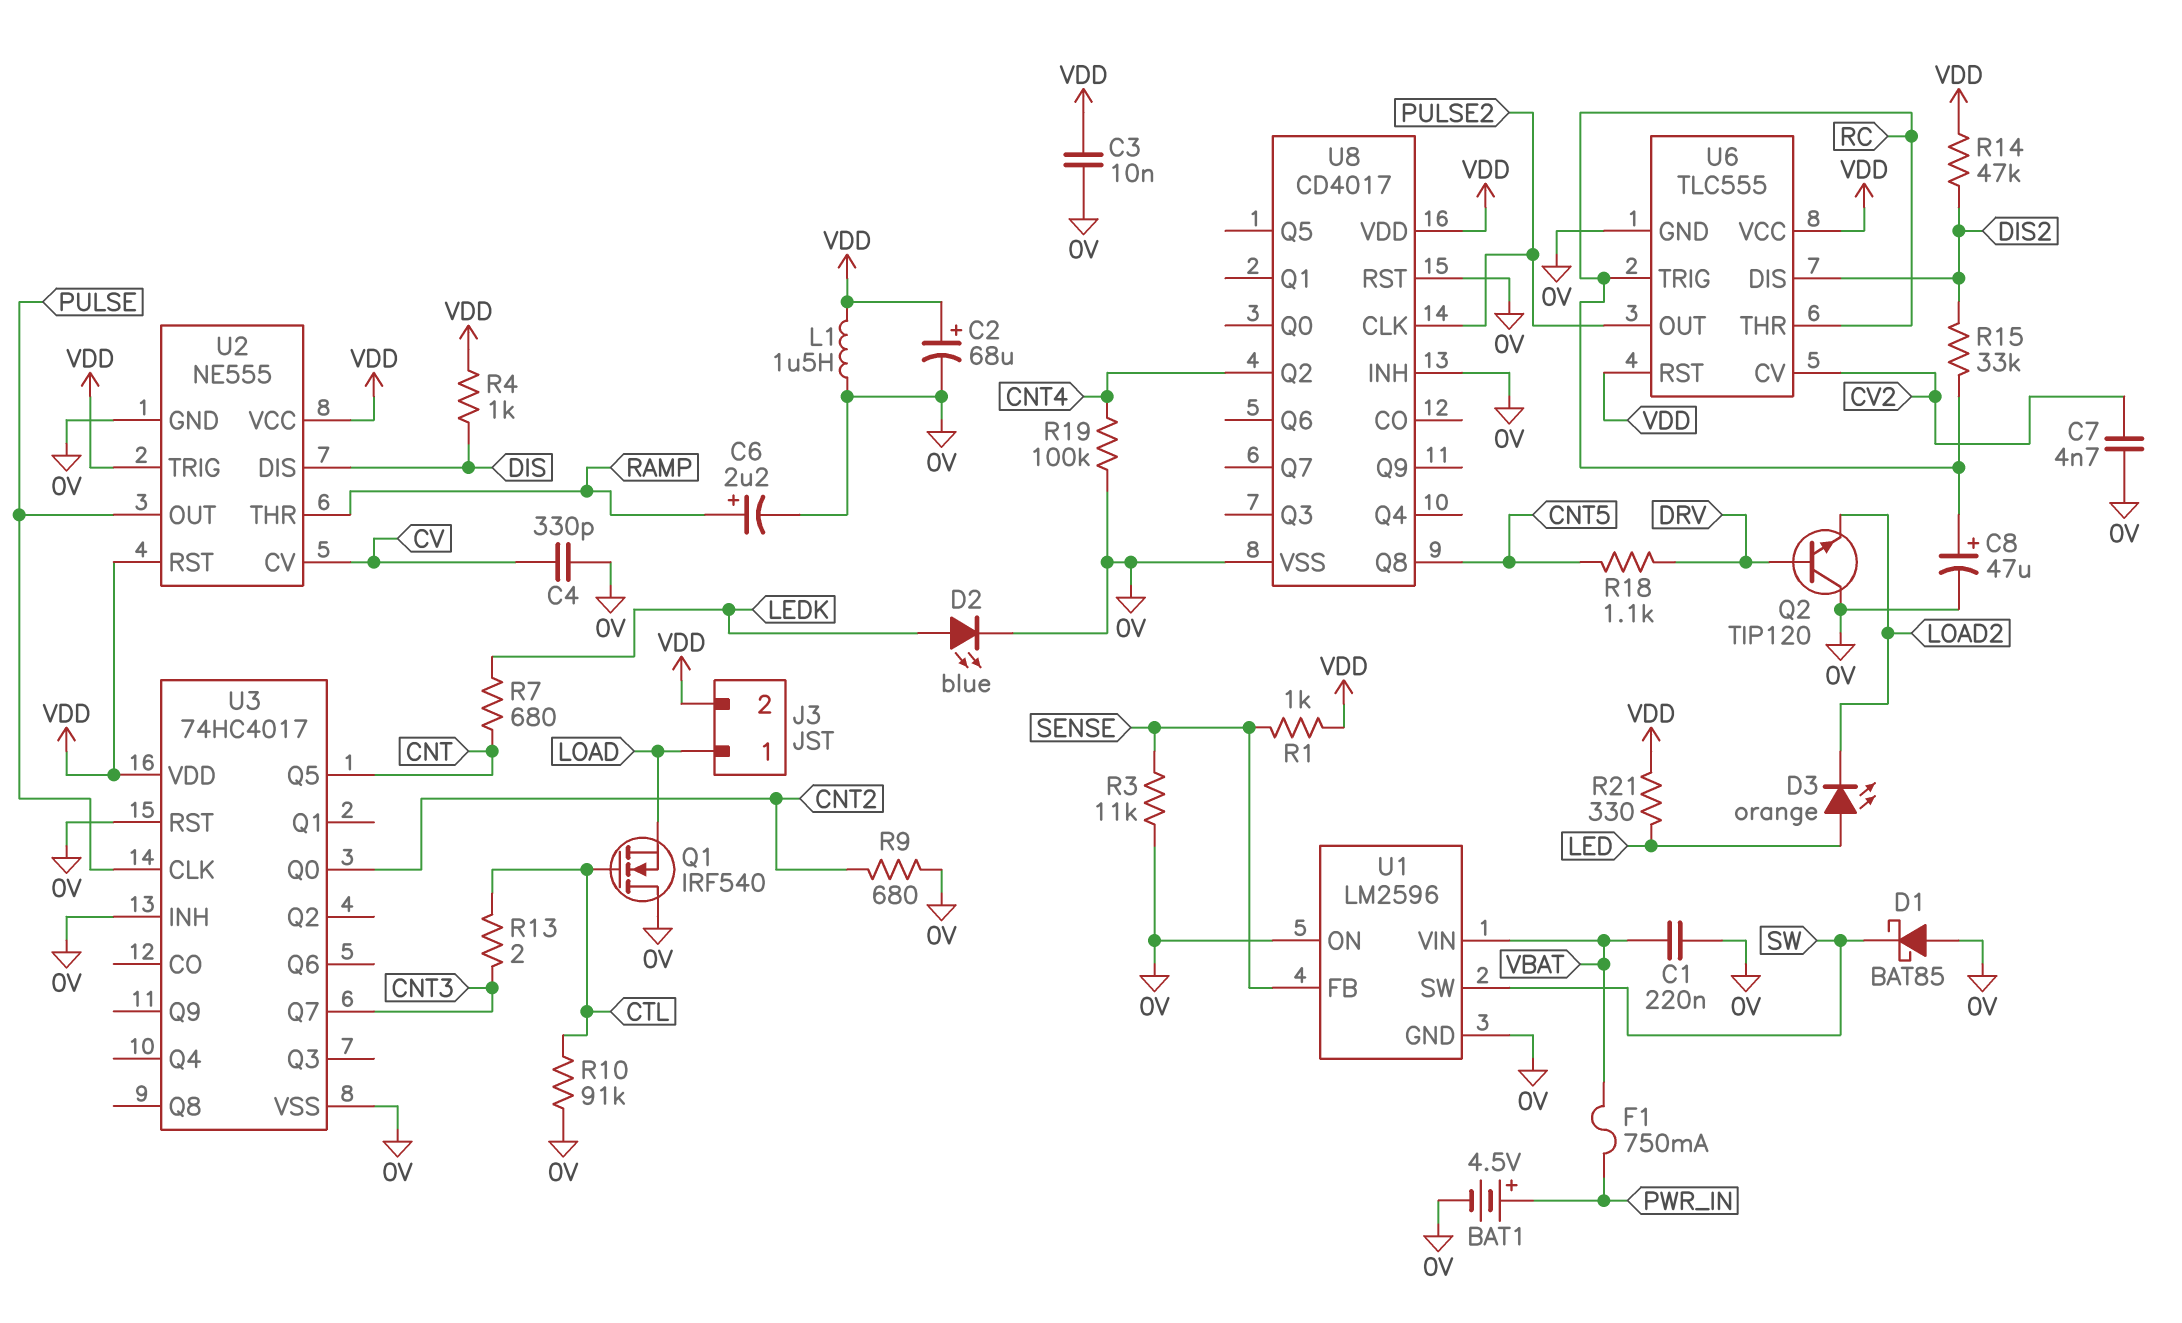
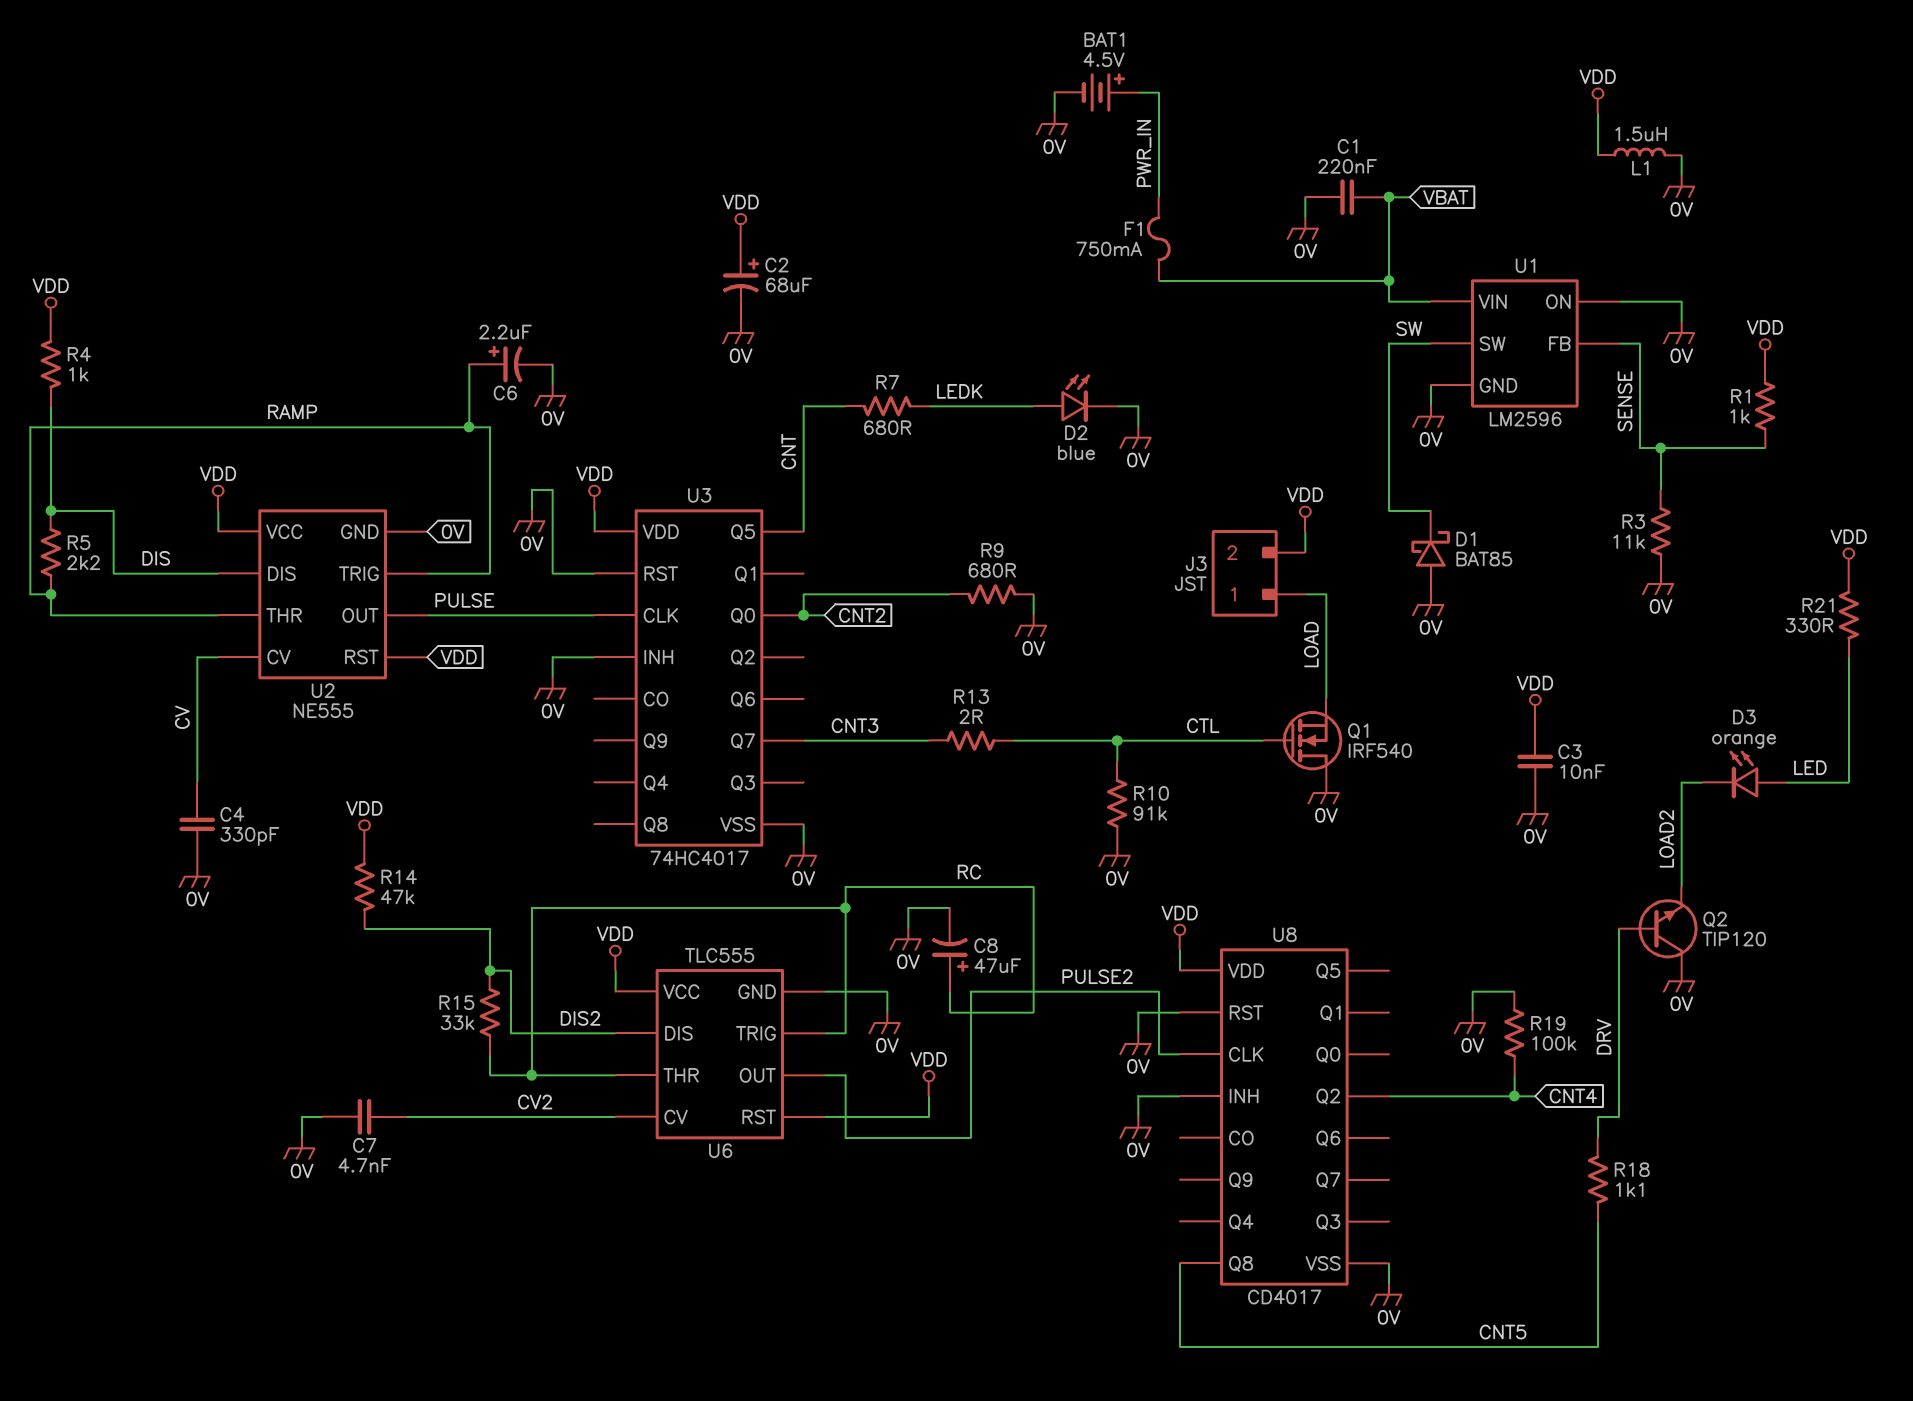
R5: none -> 2.2k (DIS, RAMP)
U2 pin TRIG: VDD -> RAMP

